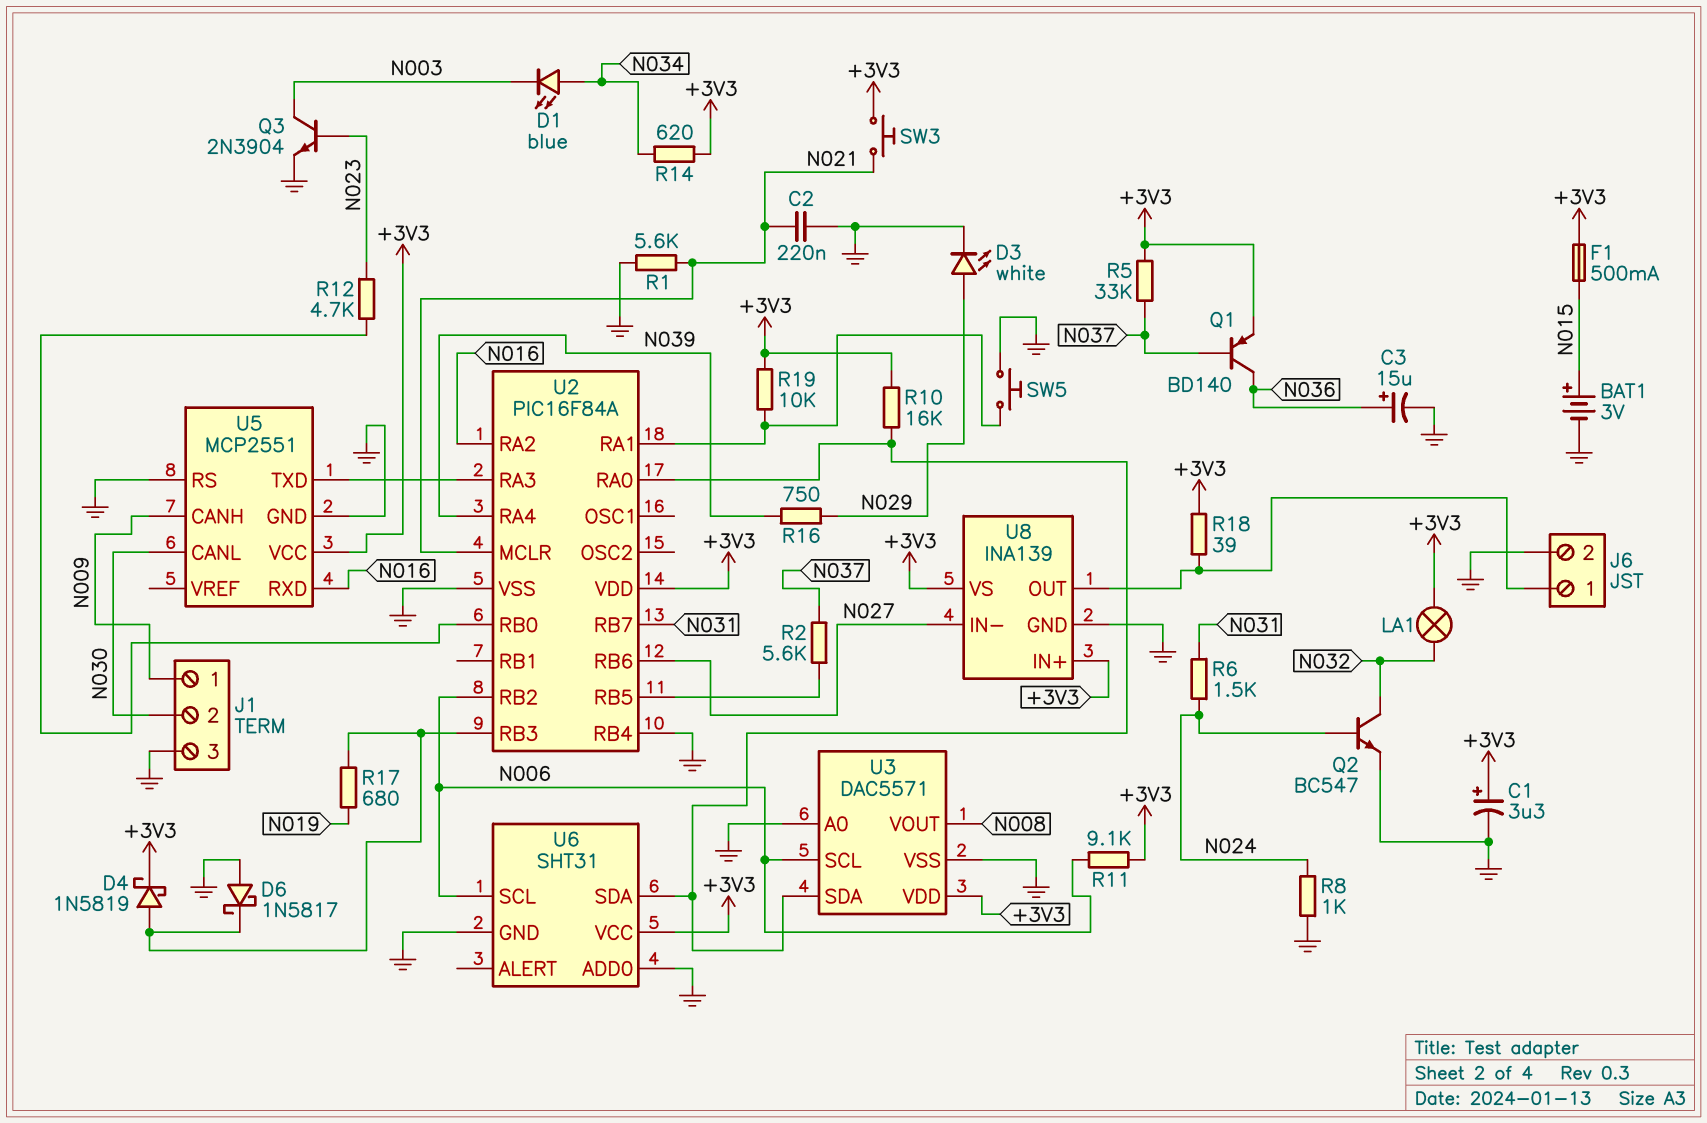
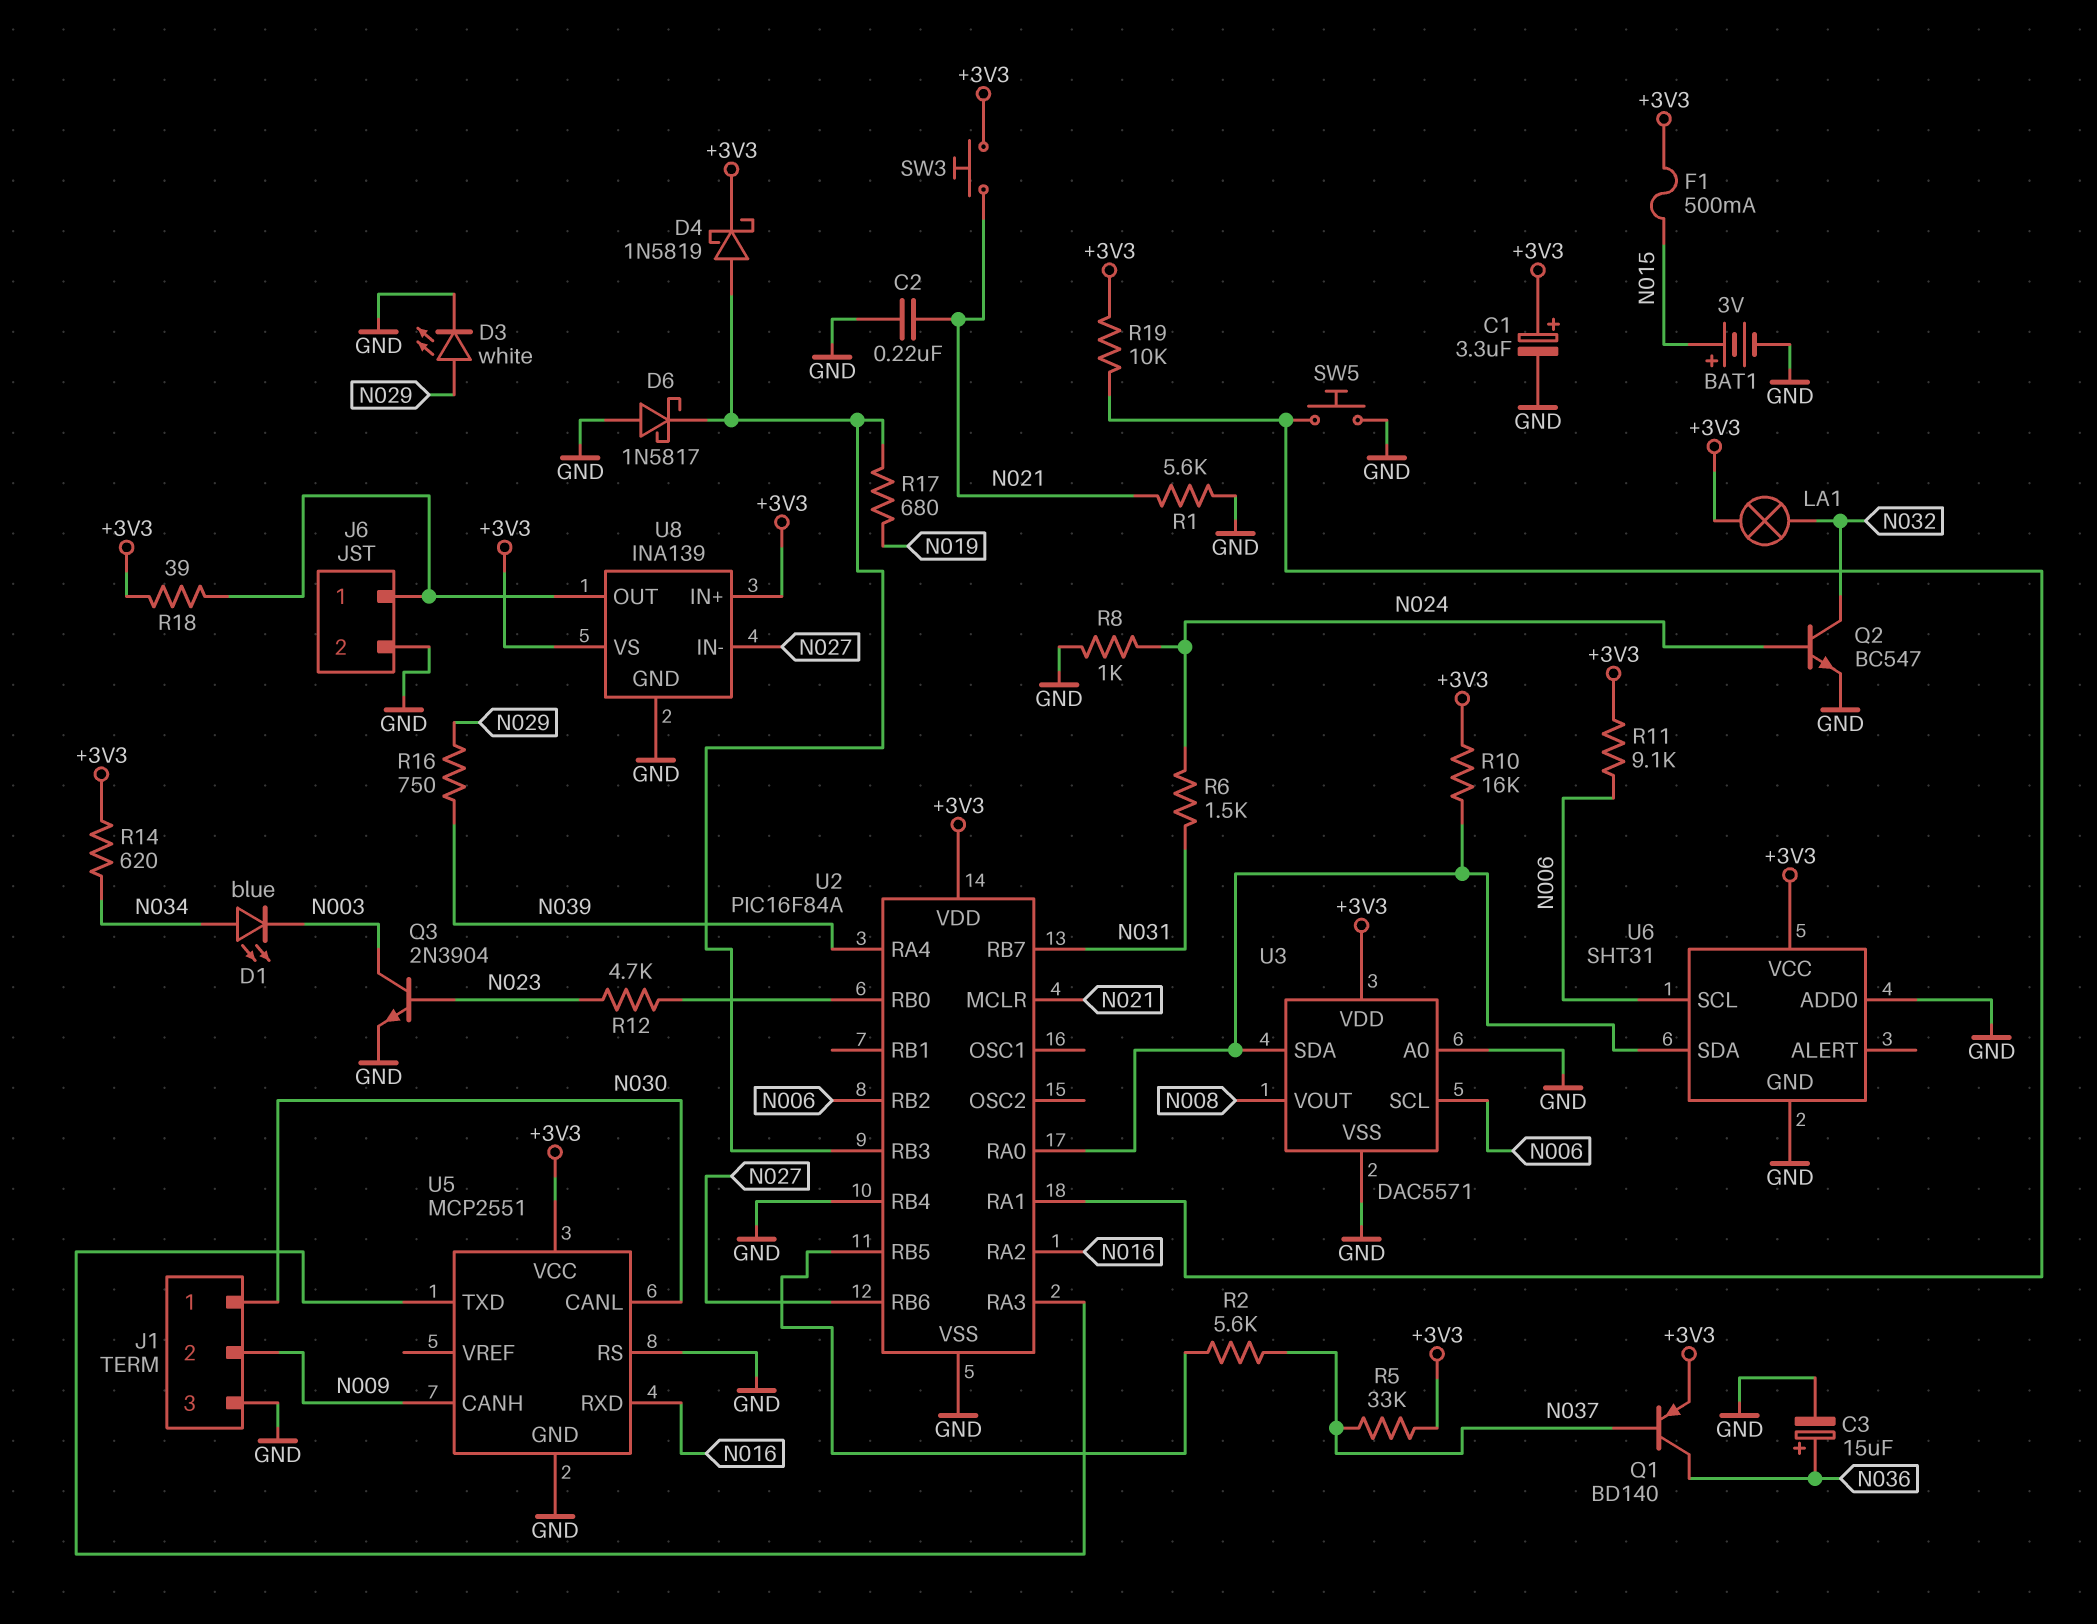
J1 pin 1: N009 -> N030
J1 pin 2: N030 -> N009

